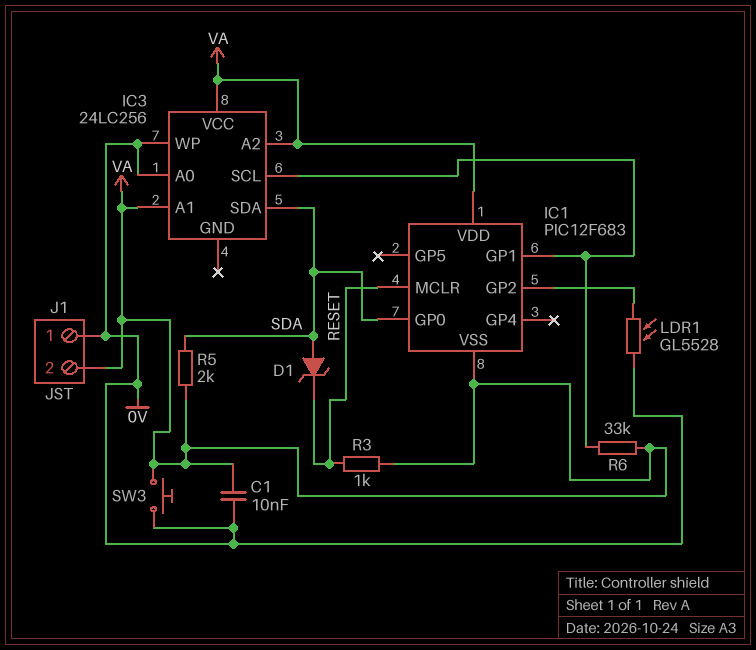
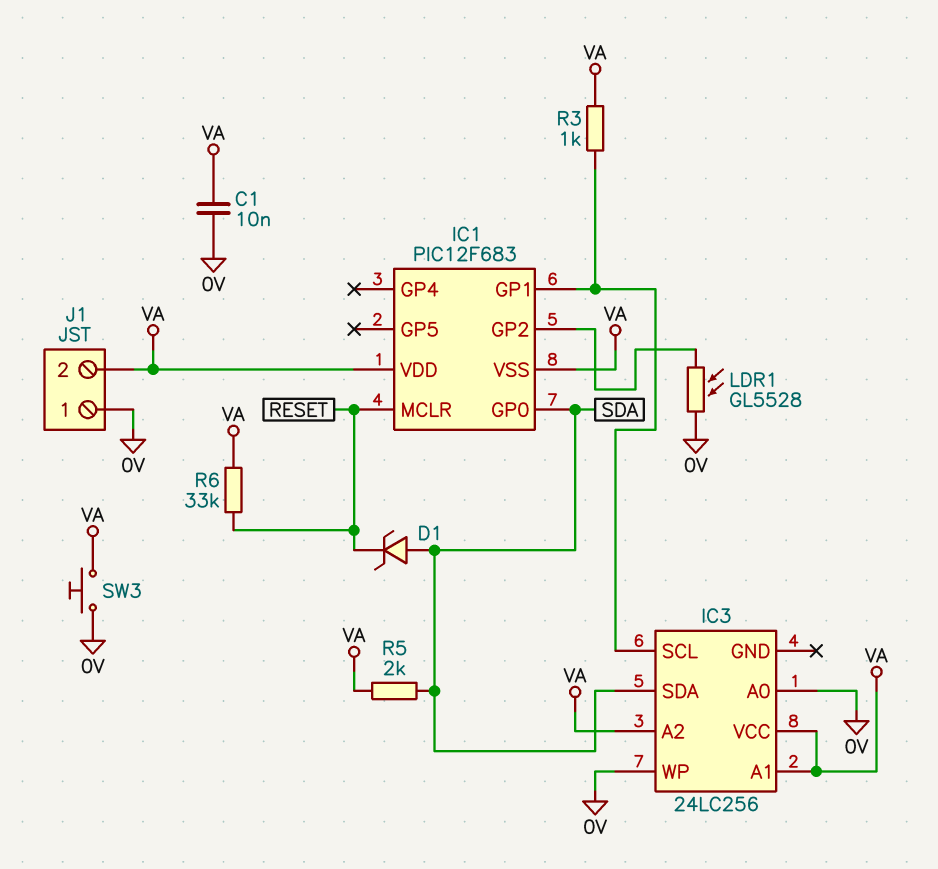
R3: 1k (RESET, VA) -> 1k (IC1/GP1, VA)
R6: 33k (IC1/GP1, VA) -> 33k (RESET, VA)

